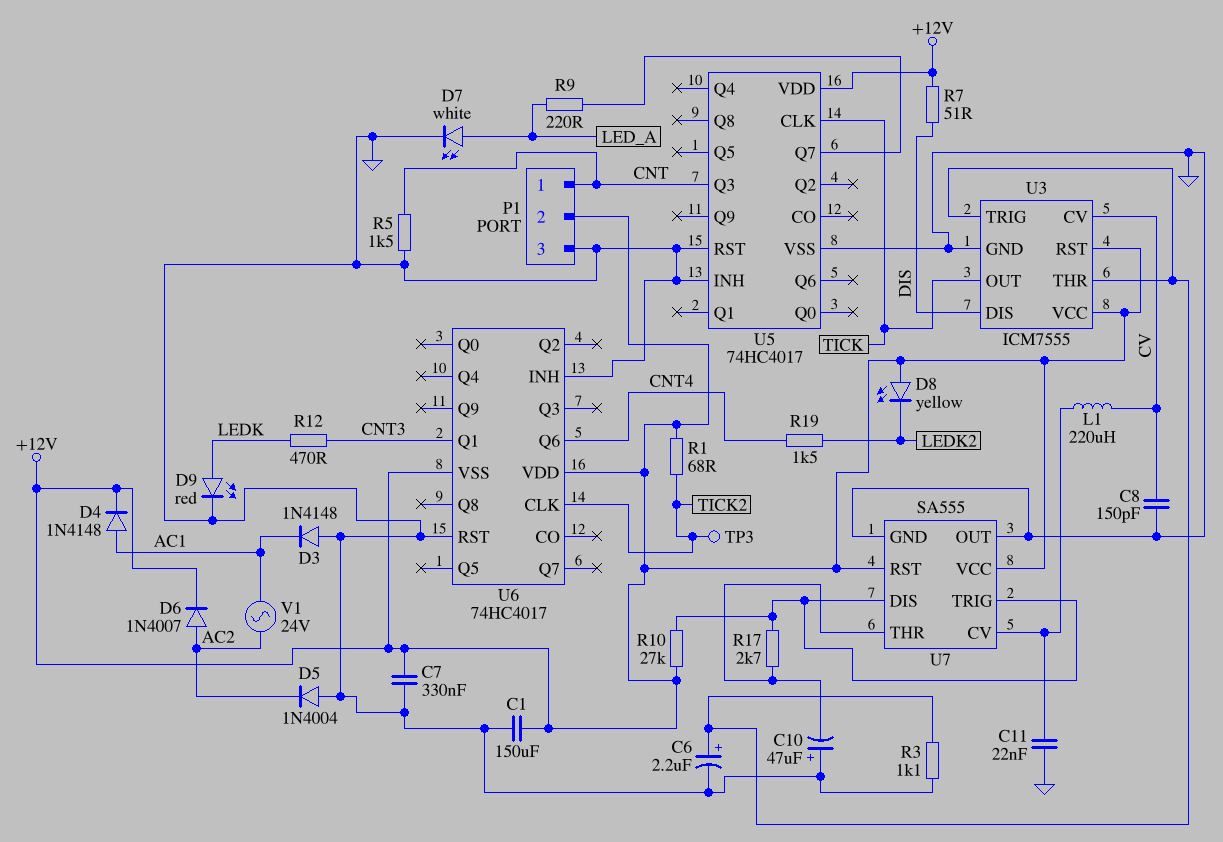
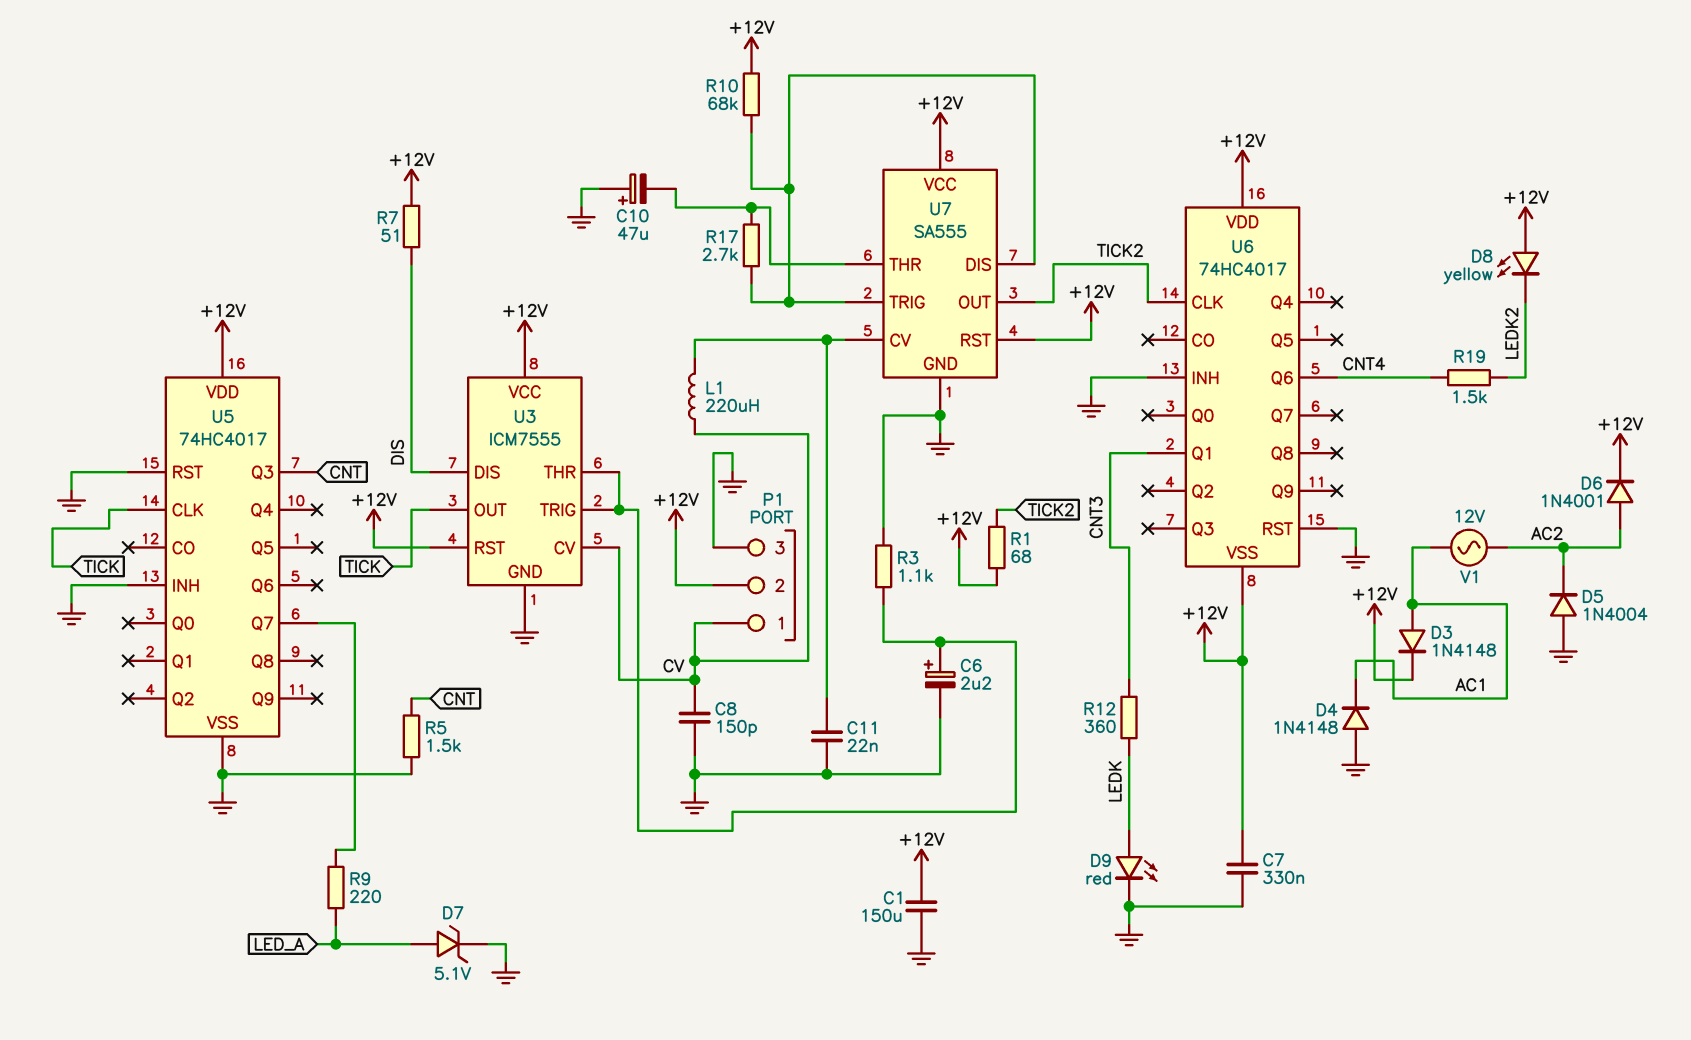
D3: diode 1N4148 (A GND, K AC1) -> diode 1N4148 (A AC1, K +12V)
D4: diode 1N4148 (A AC1, K +12V) -> diode 1N4148 (A GND, K AC1)
D6: diode 1N4007 (A AC2, K +12V) -> diode 1N4001 (A AC2, K +12V)
D7: LED white (A LED_A, K GND) -> zener 5.1V (A LED_A, K GND)
P1 pin 1: CNT -> CV
R10: 27k (+12V, U7/DIS) -> 68k (+12V, U7/DIS)
R12: 470 (CNT3, LEDK) -> 360 (CNT3, LEDK)
TP3: test point (TICK2) -> none
U7 pin OUT: GND -> TICK2
V1: AC 24V (AC1, AC2) -> AC 12V (AC1, AC2)

